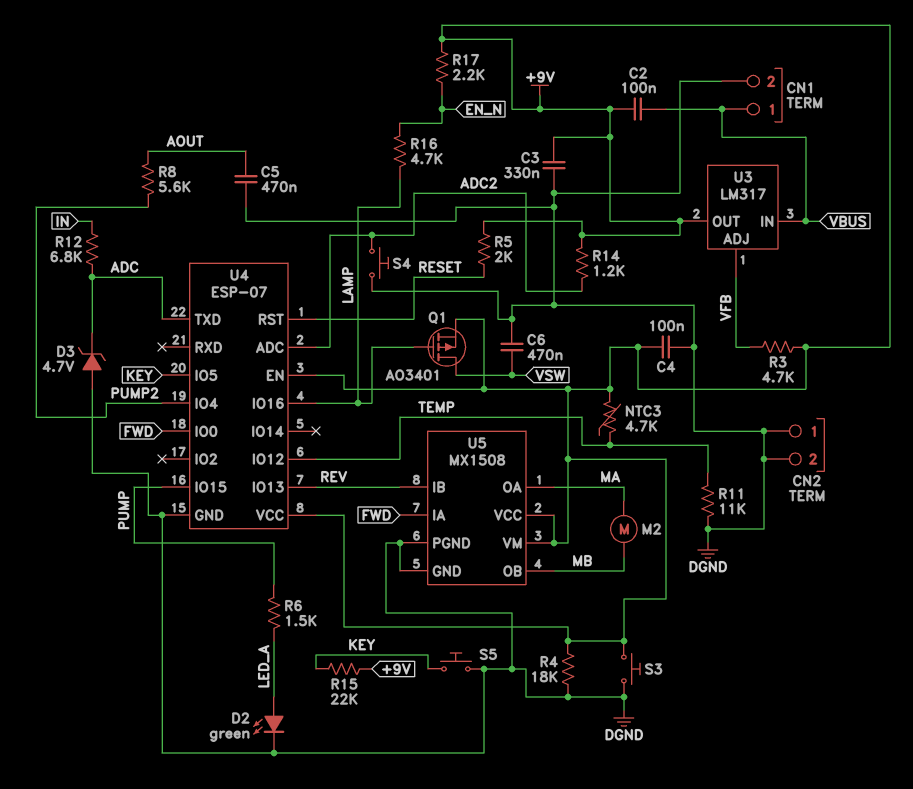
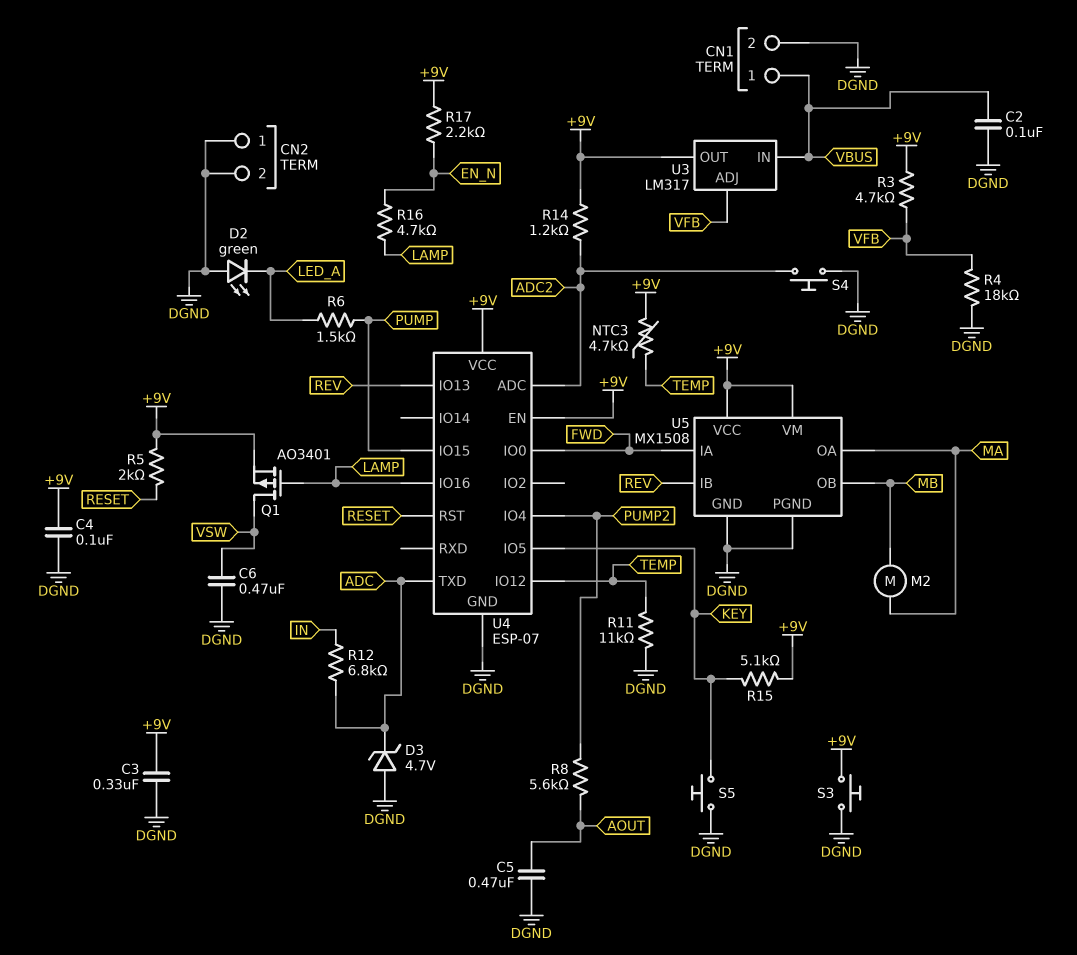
C2: 100nF (+9V, VBUS) -> 100nF (DGND, VBUS)
D2: LED green (A LED_A, K DGND) -> LED green (A DGND, K LED_A)
R4: 18k (+9V, DGND) -> 18k (DGND, VFB)
R15: 22k (+9V, KEY) -> 5.1k (+9V, KEY)

